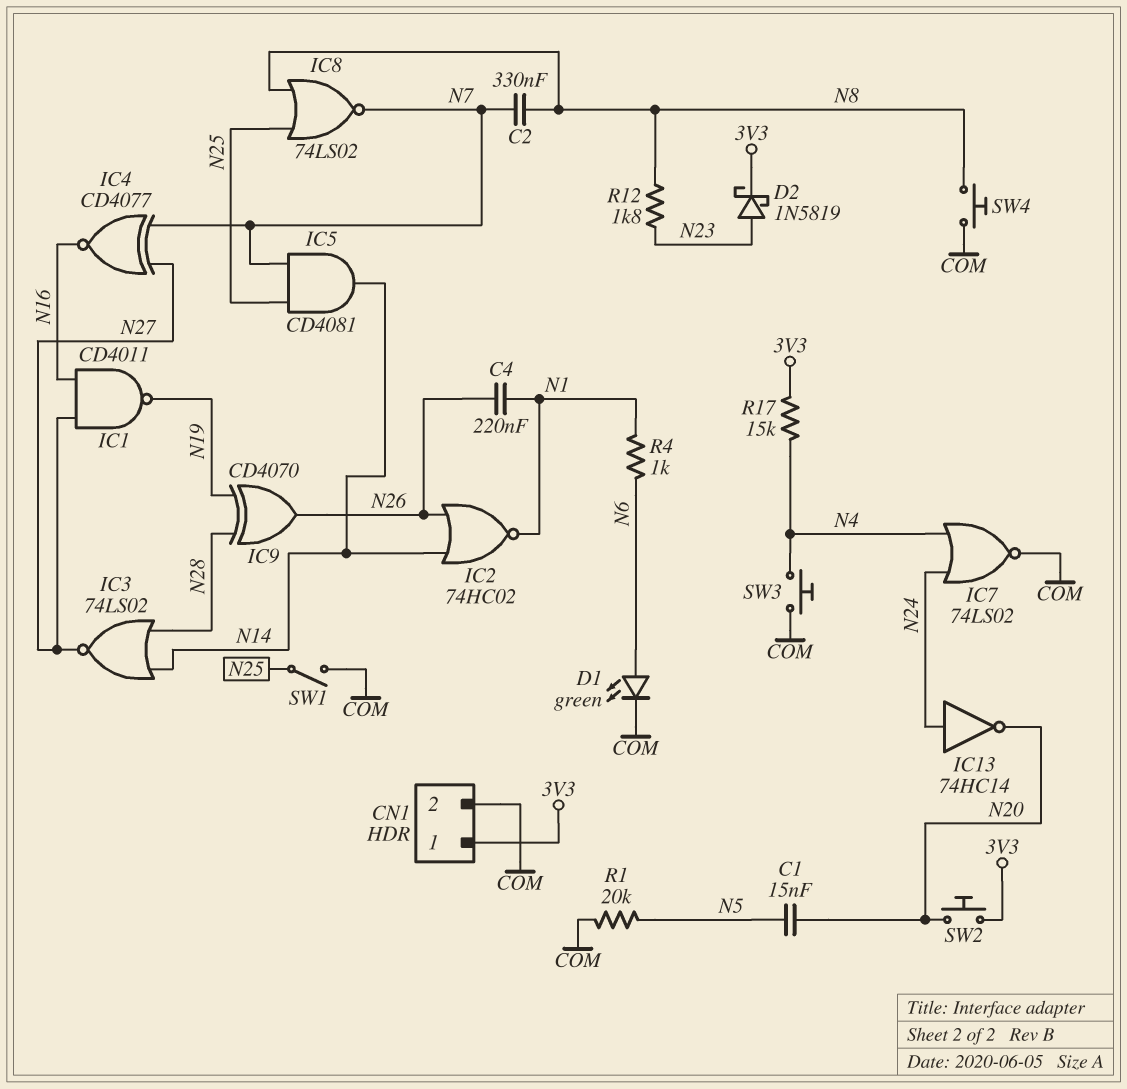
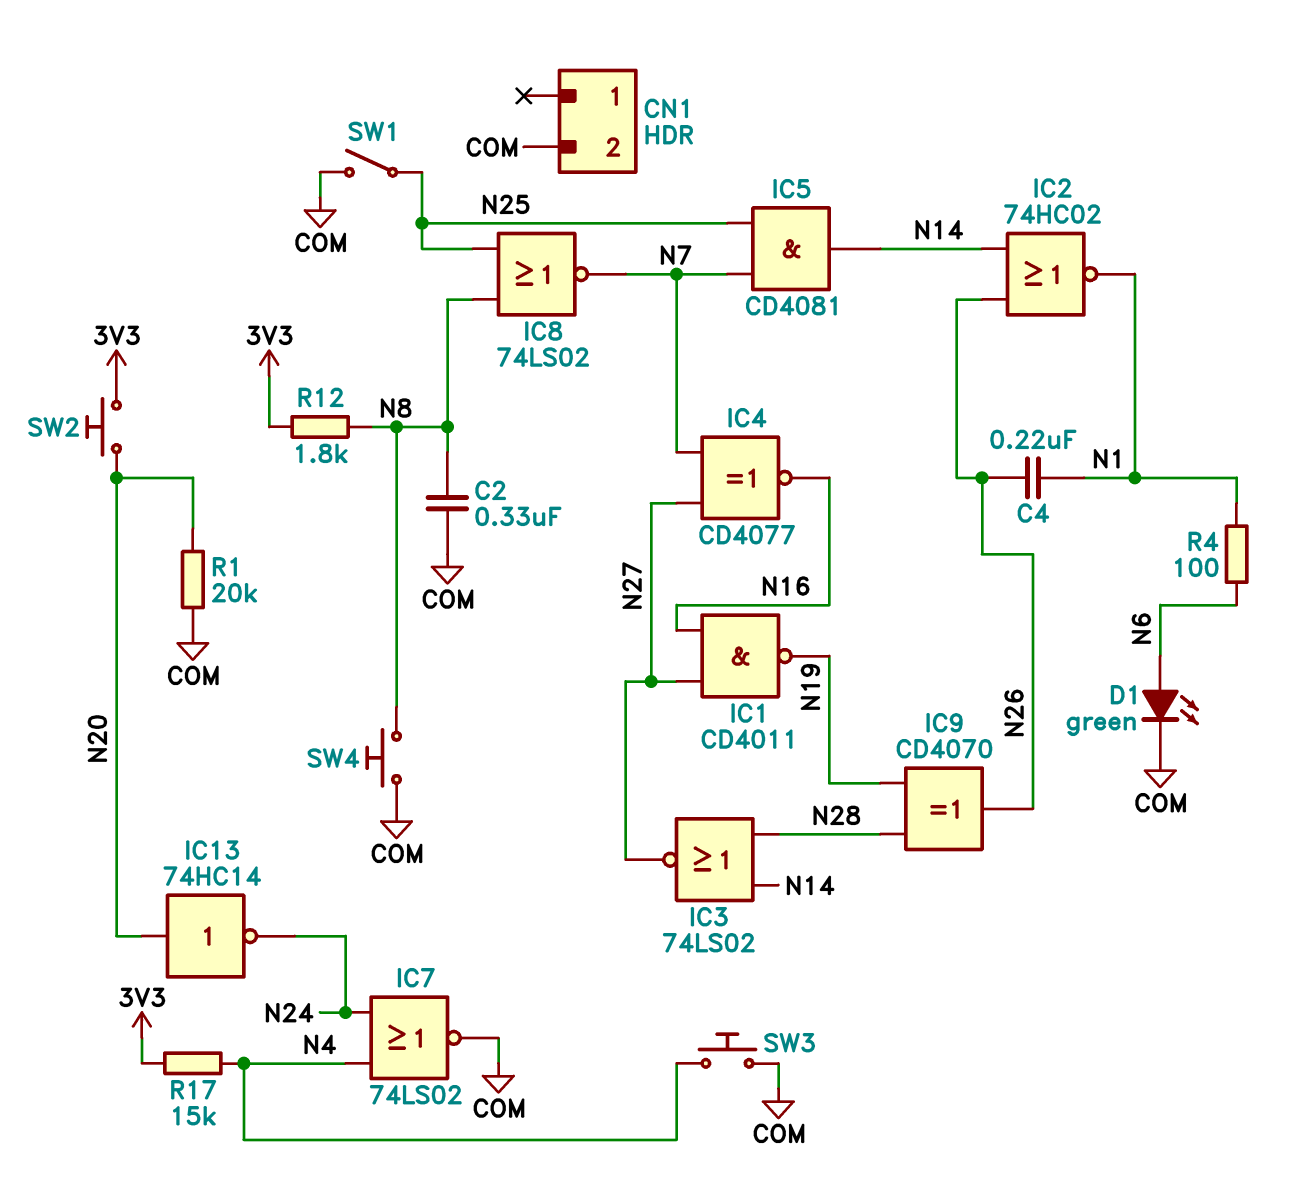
C1: 15nF (N5, N20) -> none
C2: 330nF (N7, N8) -> 330nF (COM, N8)
CN1 pin 1: 3V3 -> none
D2: schottky 1N5819 (A N23, K 3V3) -> none
IC13: NOT 74HC14 (in N24, out N20) -> NOT 74HC14 (in N20, out N24)
R1: 20k (COM, N5) -> 20k (COM, N20)
R4: 1k (N1, N6) -> 100 (N1, N6)
R12: 1.8k (N8, N23) -> 1.8k (3V3, N8)

